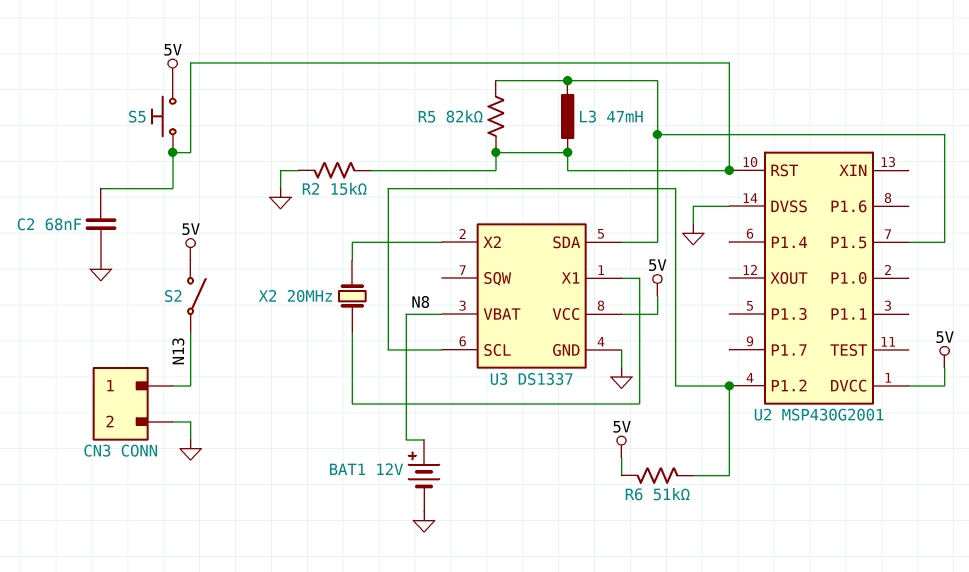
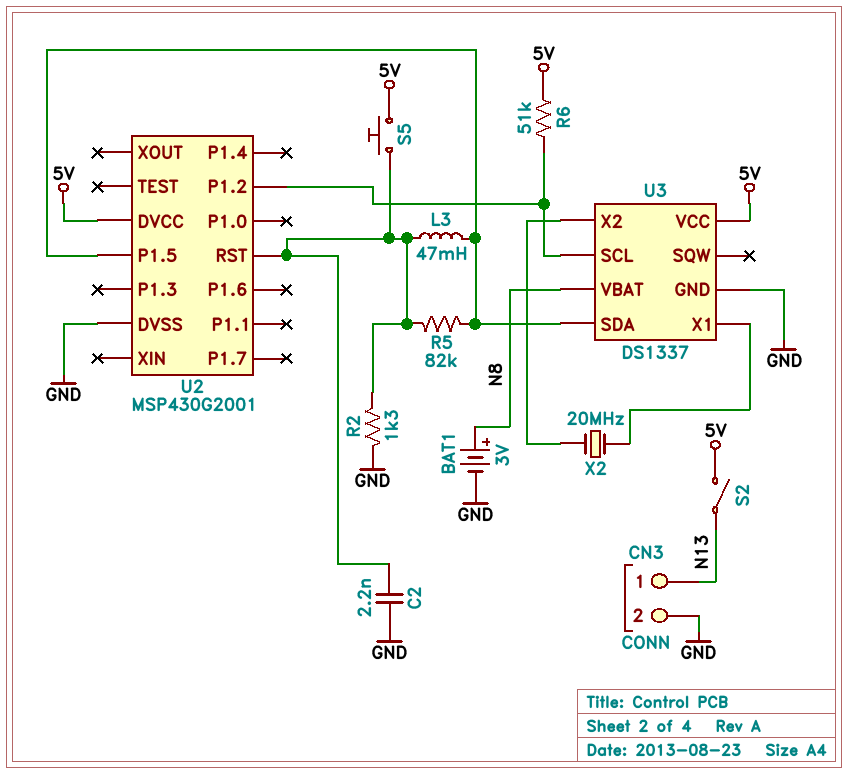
BAT1: 12V (plus N8, minus GND) -> 3V (plus N8, minus GND)
C2: 68nF (GND, U2/RST) -> 2.2nF (GND, U2/RST)
R2: 15k (GND, U2/RST) -> 1.3k (GND, U2/RST)

